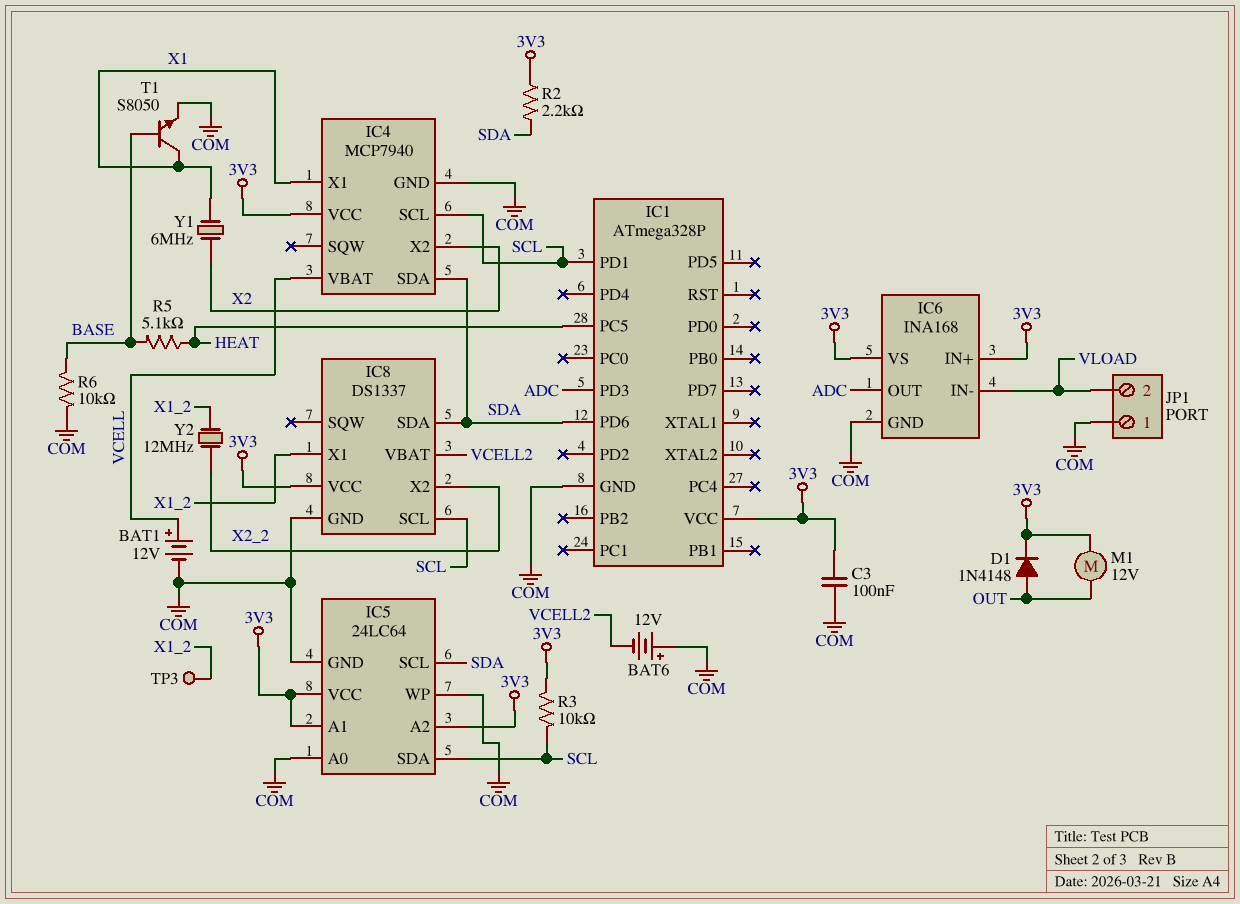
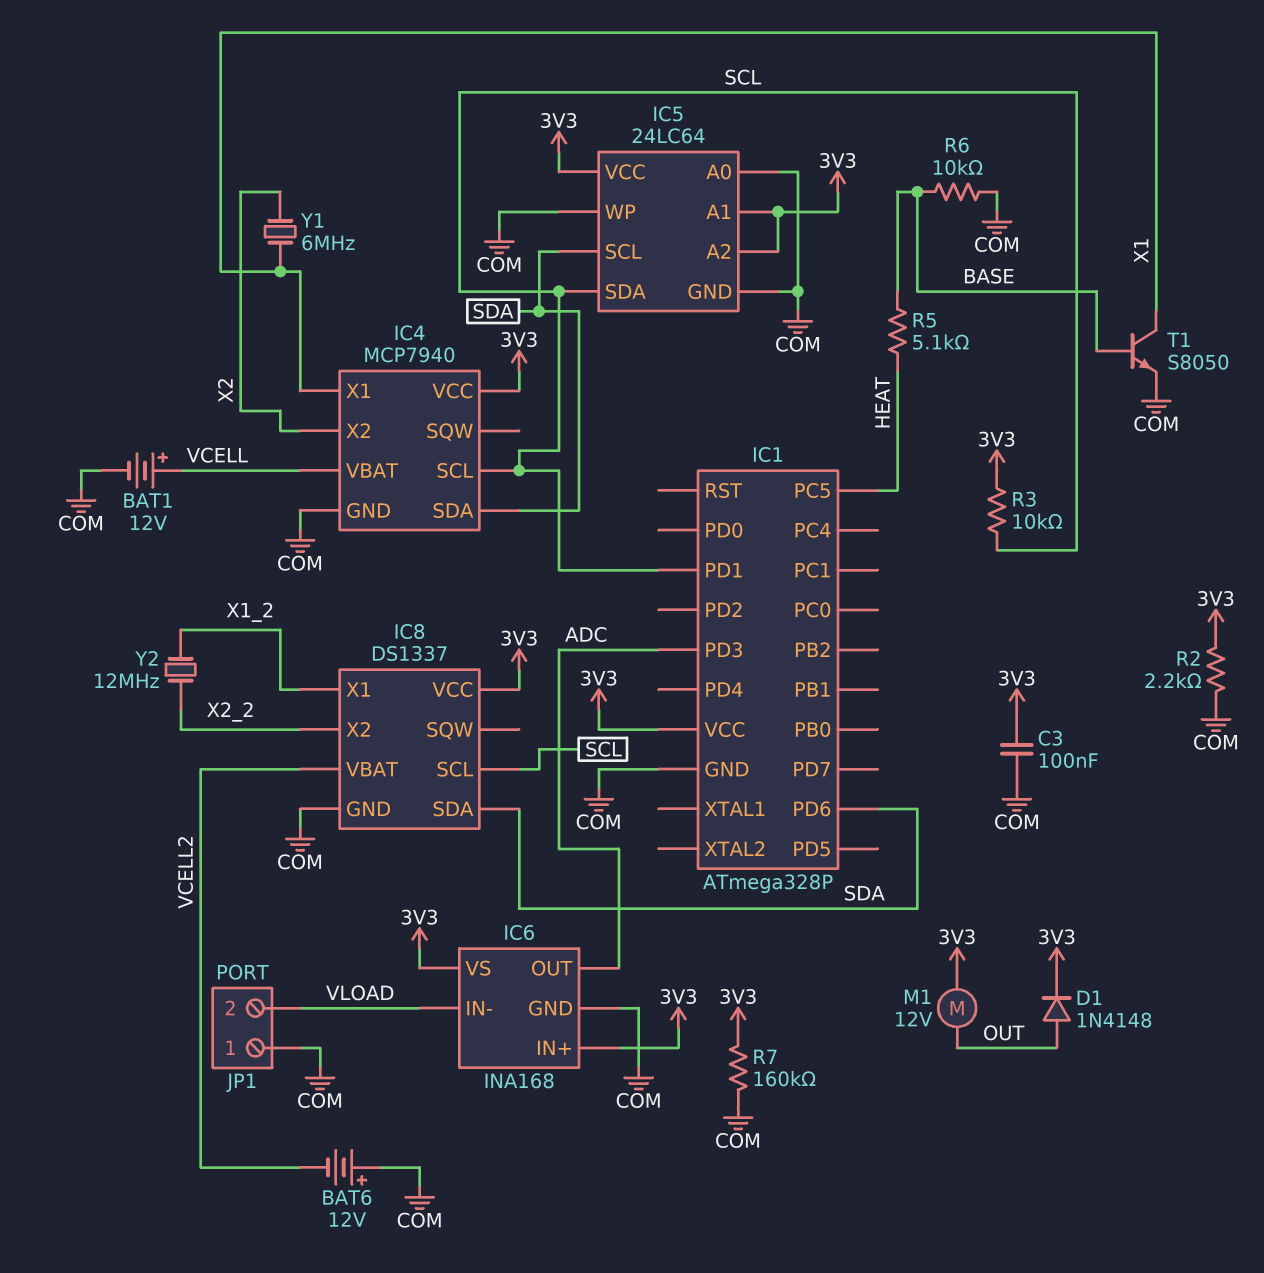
R2: 2.2k (3V3, SDA) -> 2.2k (3V3, COM)
R7: none -> 160k (3V3, COM)
TP3: test point (X1_2) -> none

